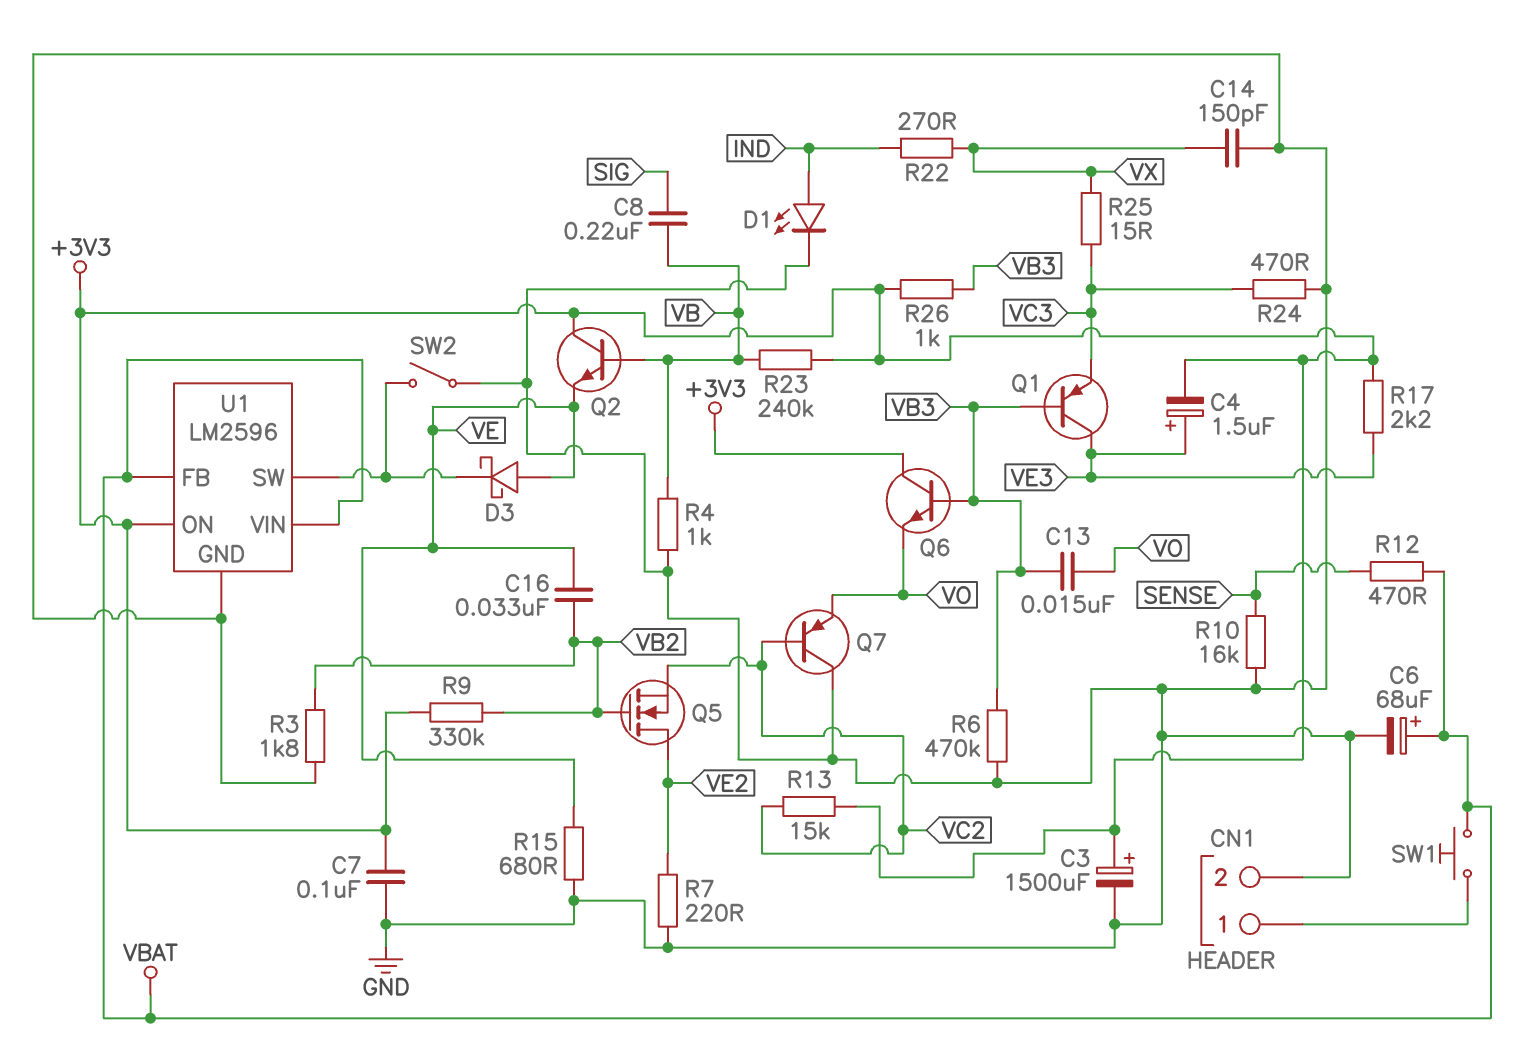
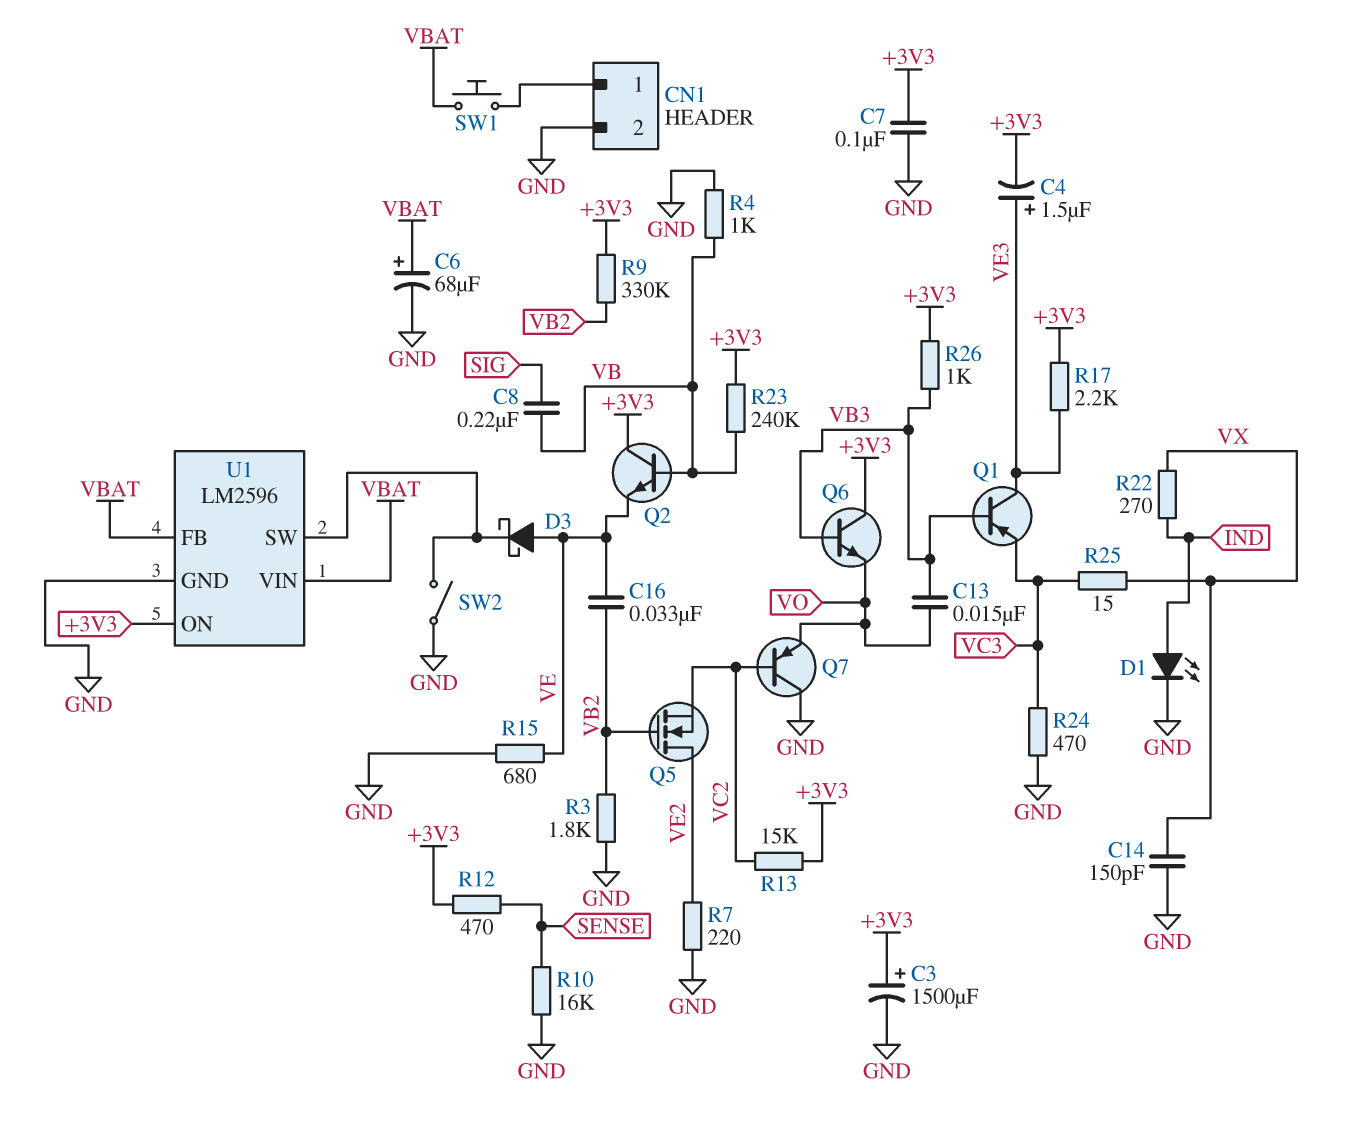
R6: 470k (GND, VB3) -> none
R12: 470 (SENSE, VBAT) -> 470 (+3V3, SENSE)

